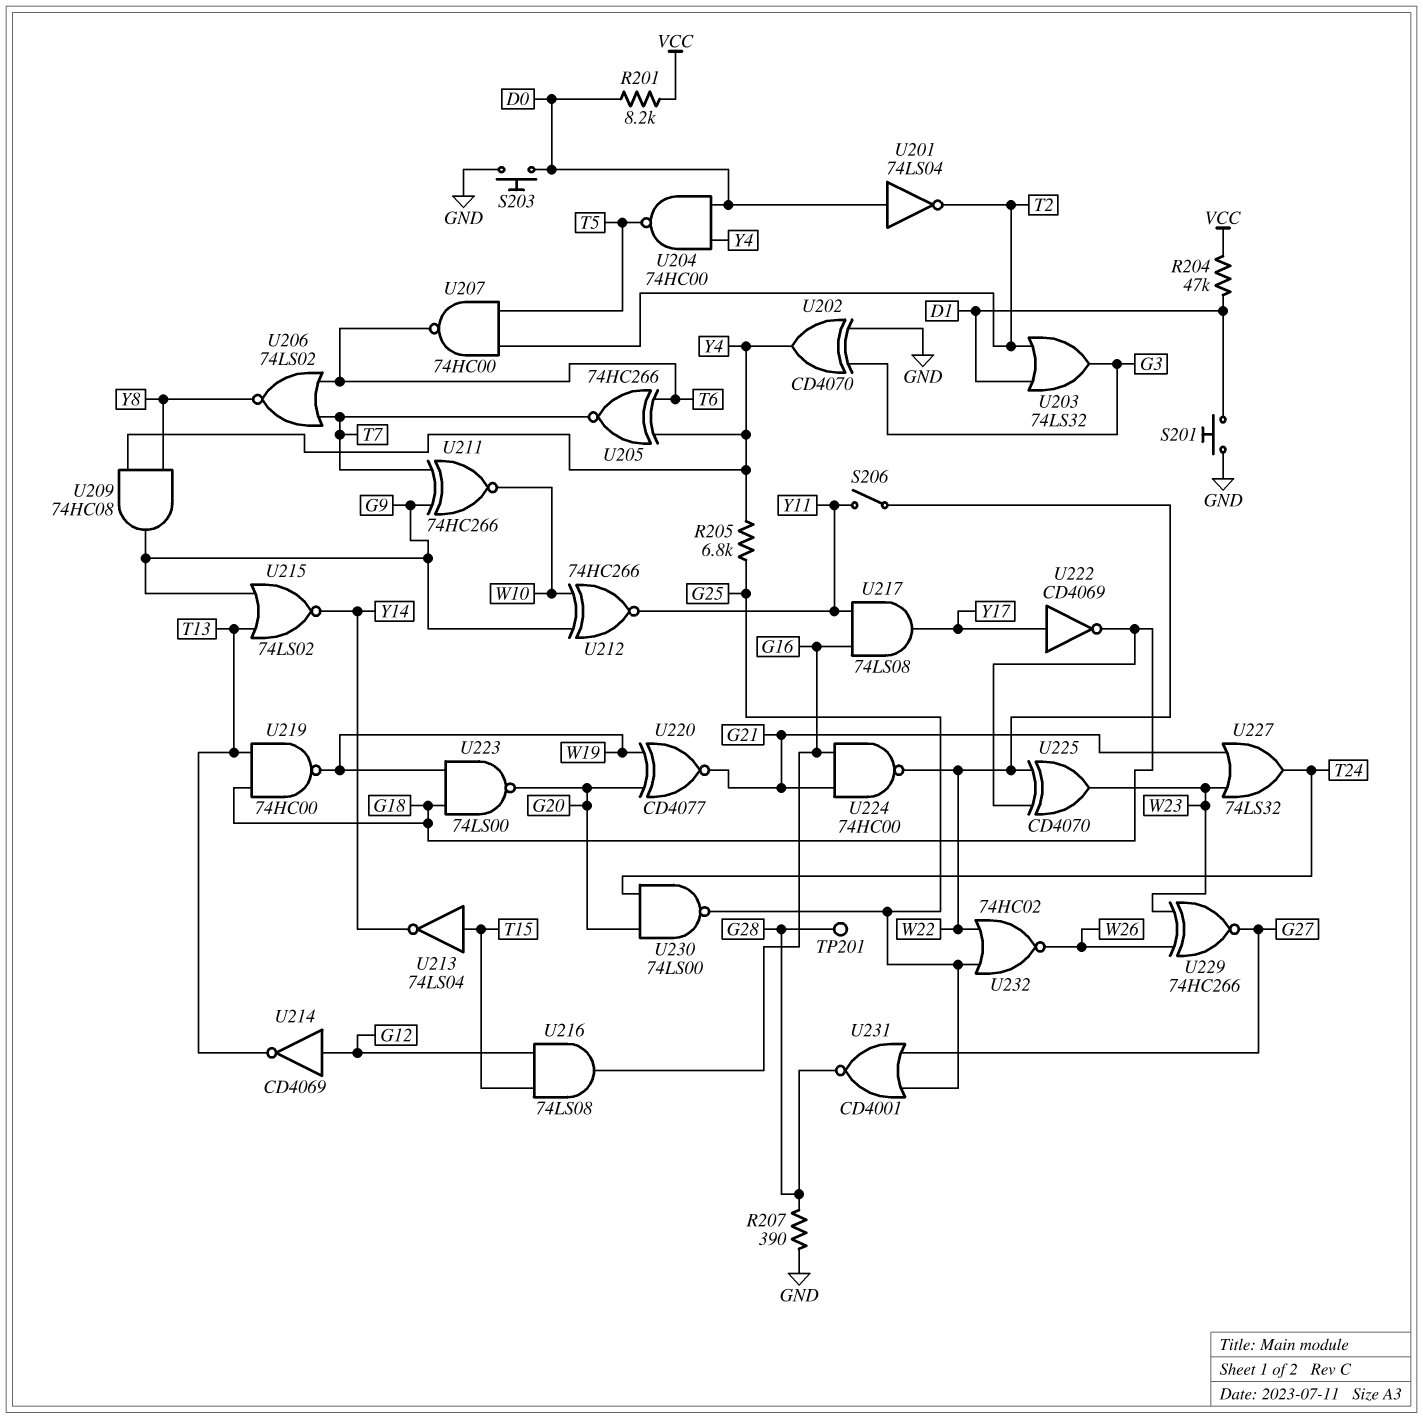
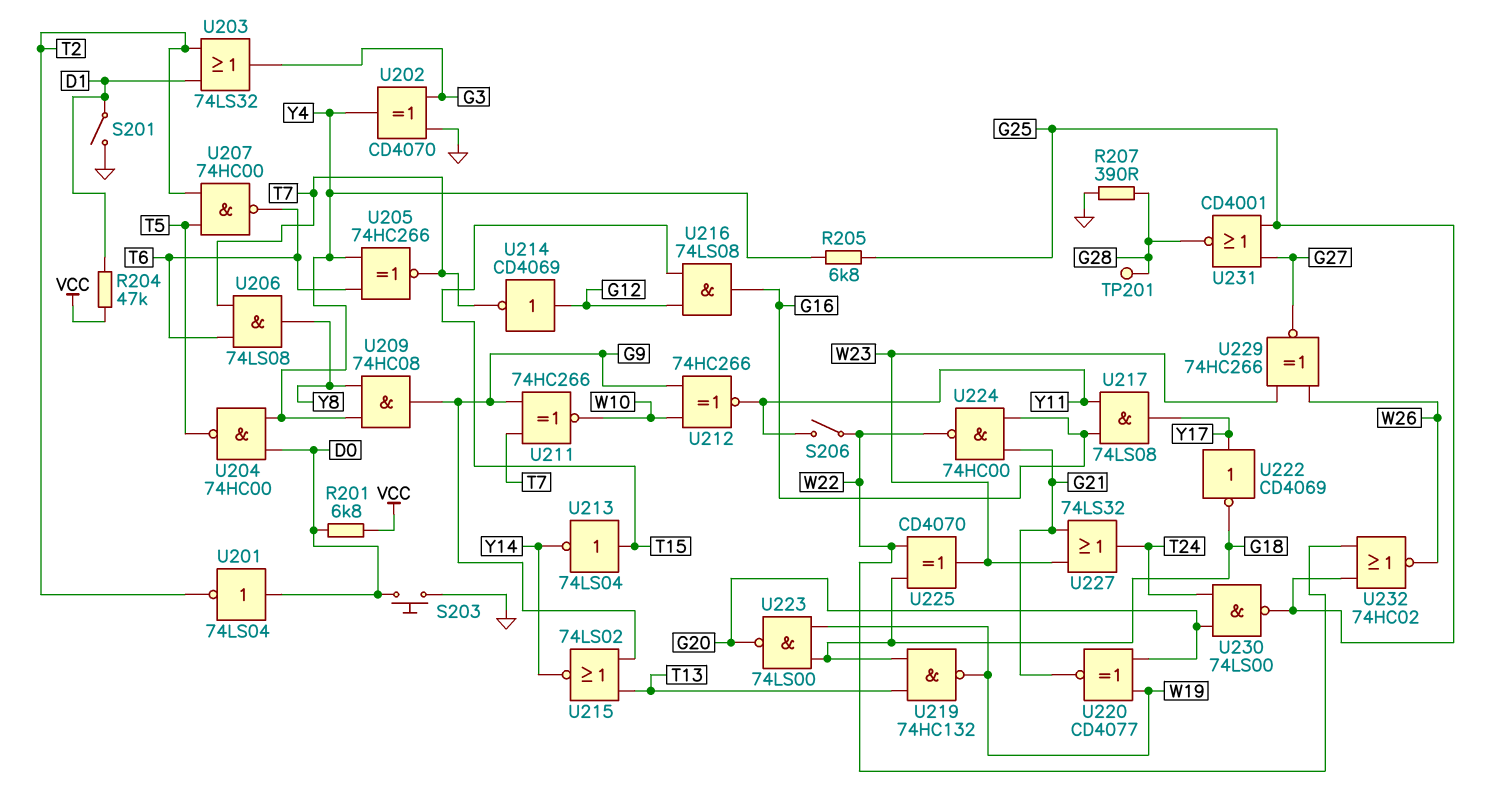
R201: 8.2k (D0, VCC) -> 6.8k (D0, VCC)
S201: button (D1, GND) -> switch (D1, GND)
U206: NOR 74LS02 (in T6, in T7, out Y8) -> AND 74LS08 (in T6, in T7, out Y8)
U214: NOT CD4069 (in G12, out T13) -> NOT CD4069 (in G12, out T7)
U219: NAND 74HC00 (in G18, in T13, out W19) -> NAND 74HC132 (in G18, in T13, out W19)

